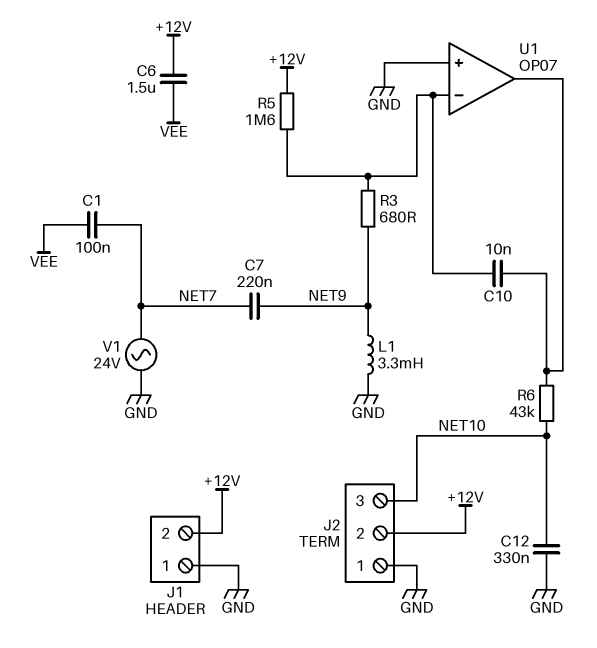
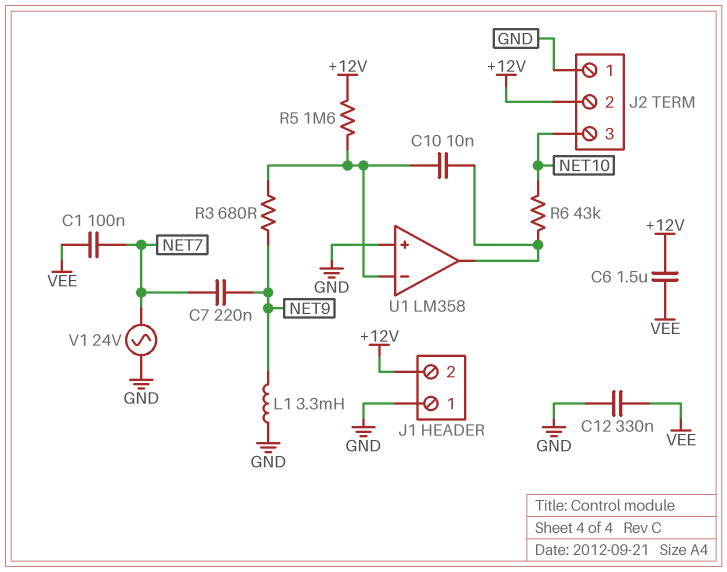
C12: 330nF (GND, NET10) -> 330nF (GND, VEE)
U1: OP07 -> LM358

